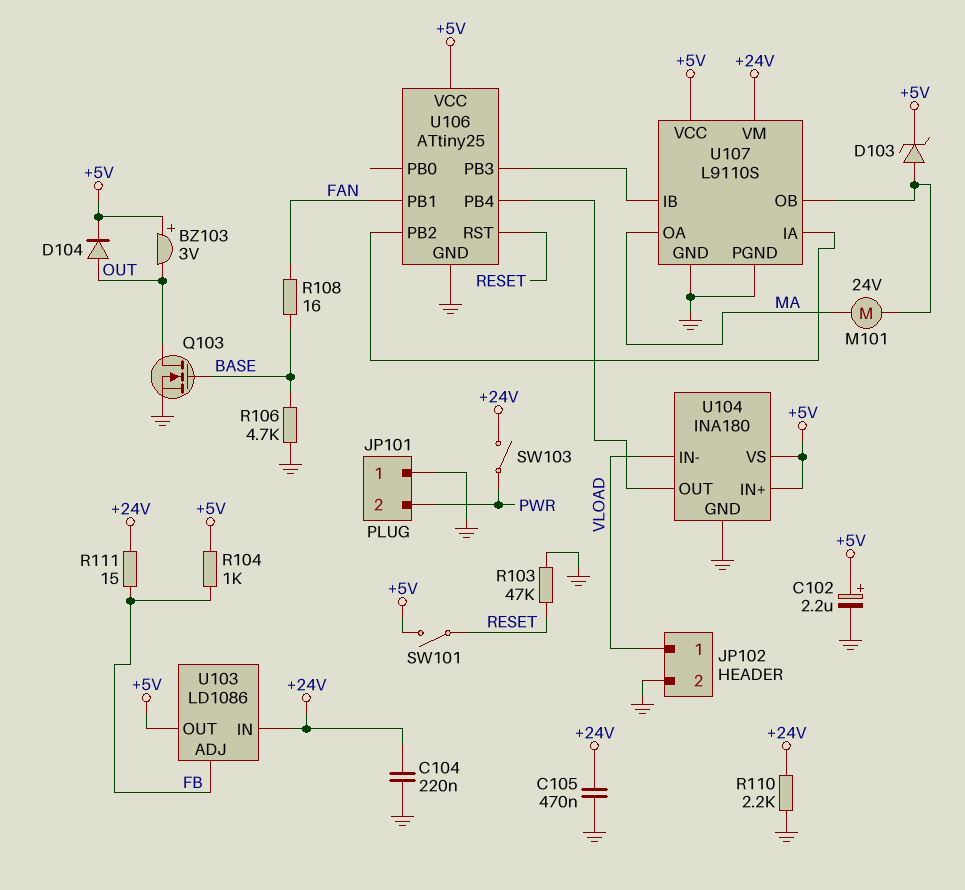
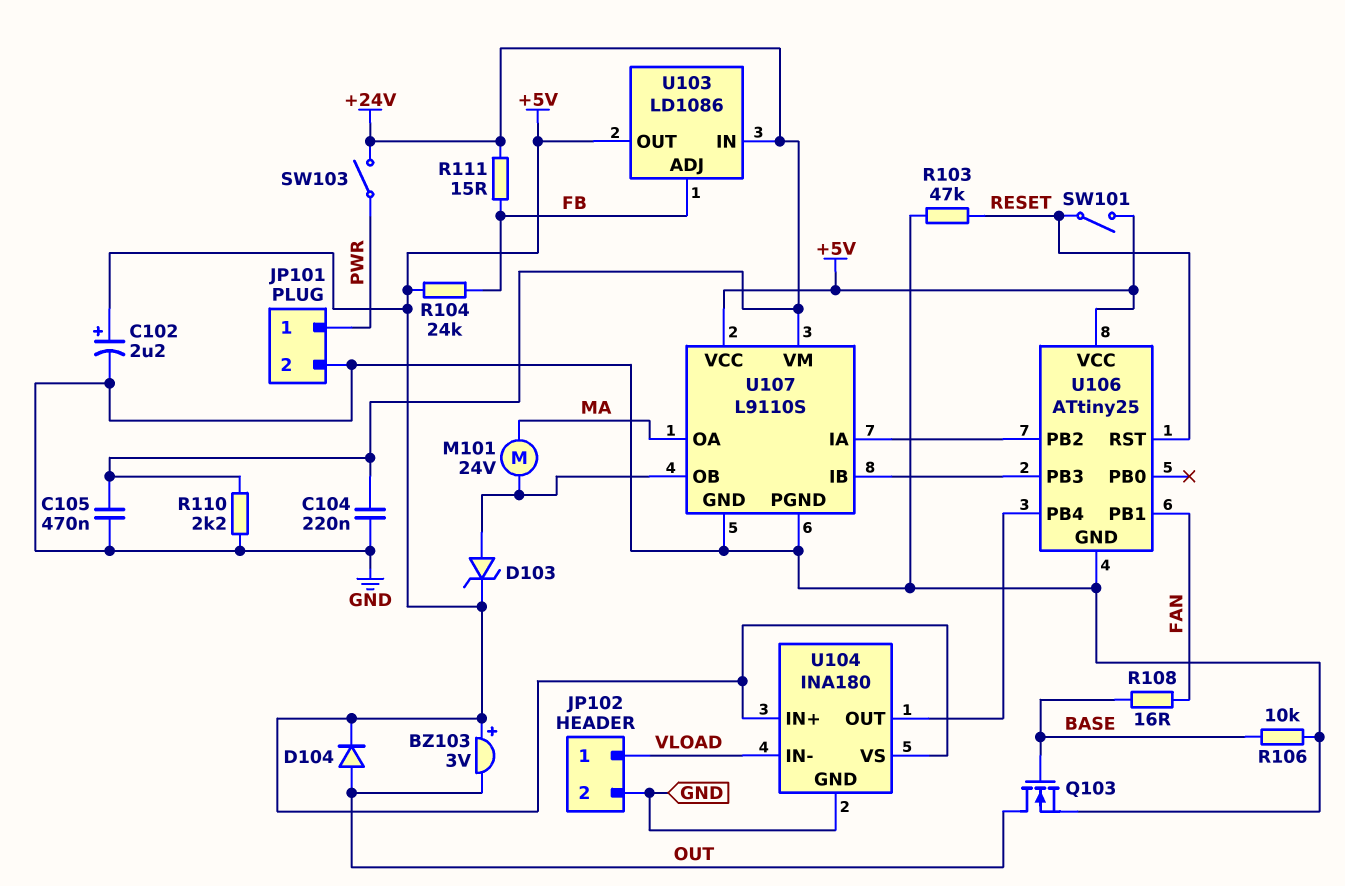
JP101 pin 1: GND -> PWR
JP101 pin 2: PWR -> GND
R104: 1k (+5V, FB) -> 24k (+5V, FB)
R106: 4.7k (BASE, GND) -> 10k (BASE, GND)

